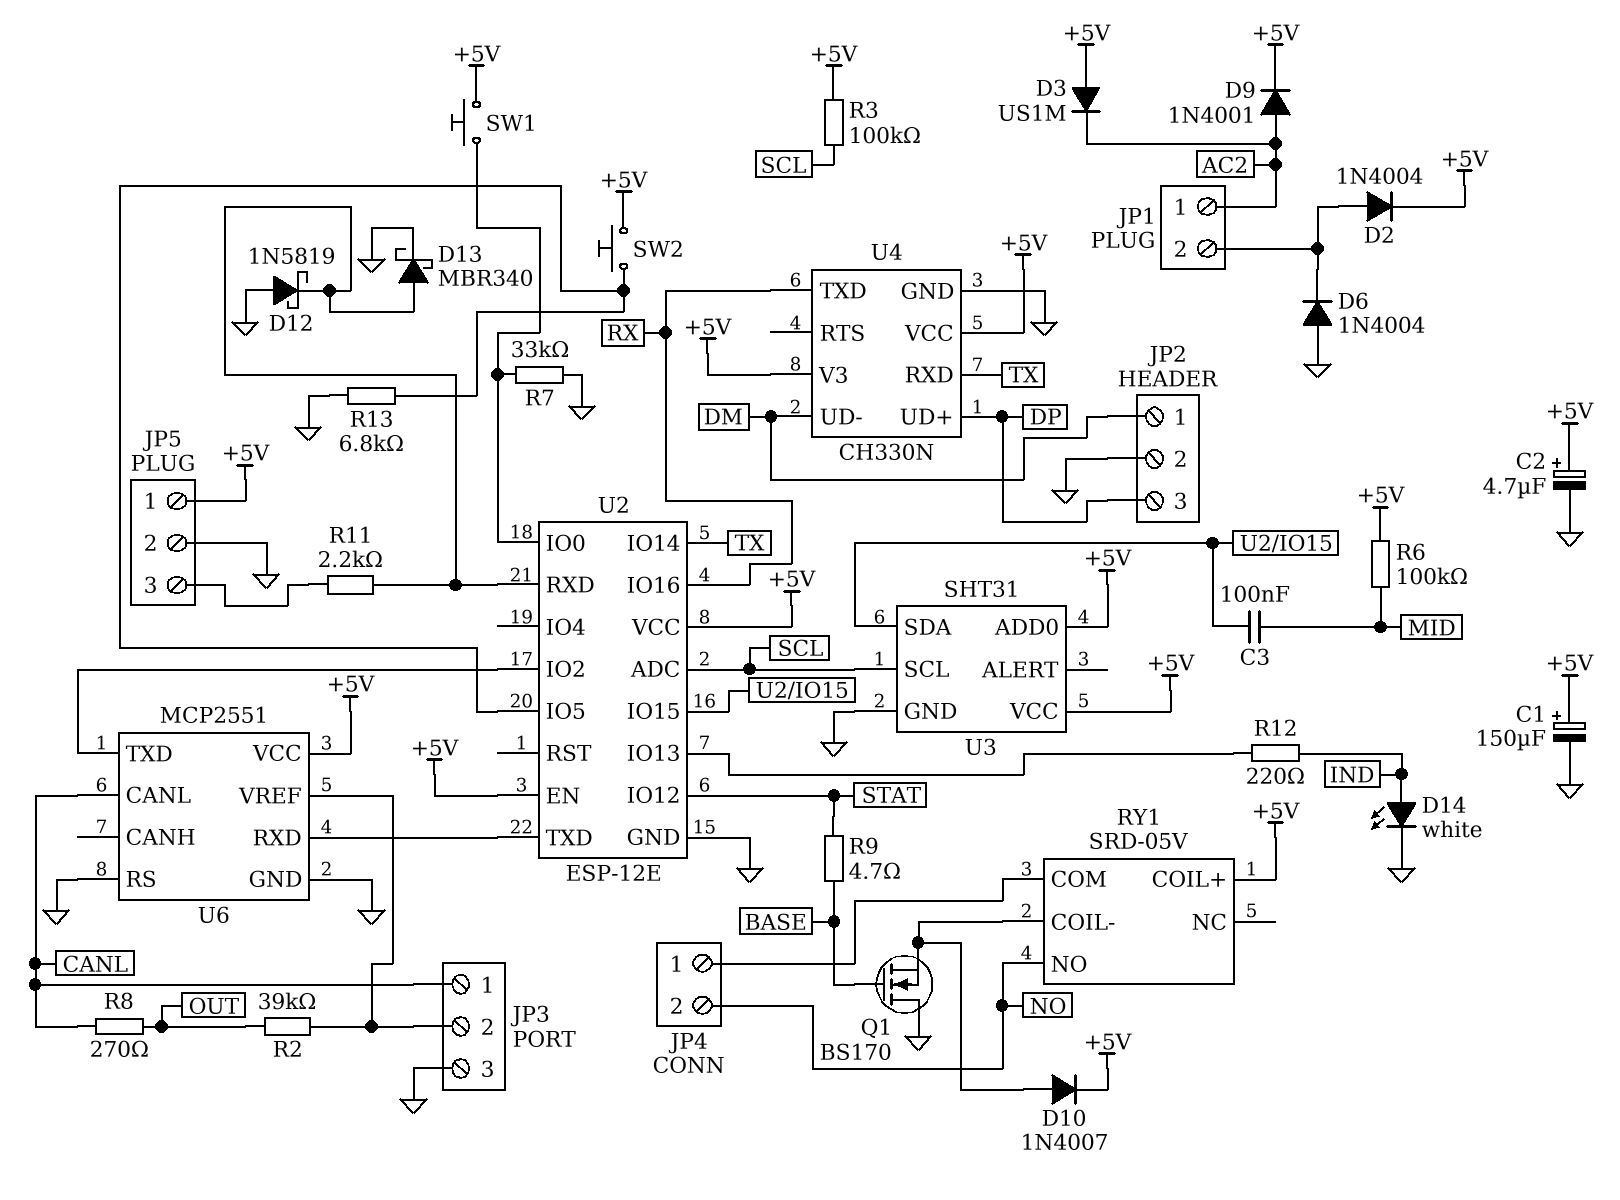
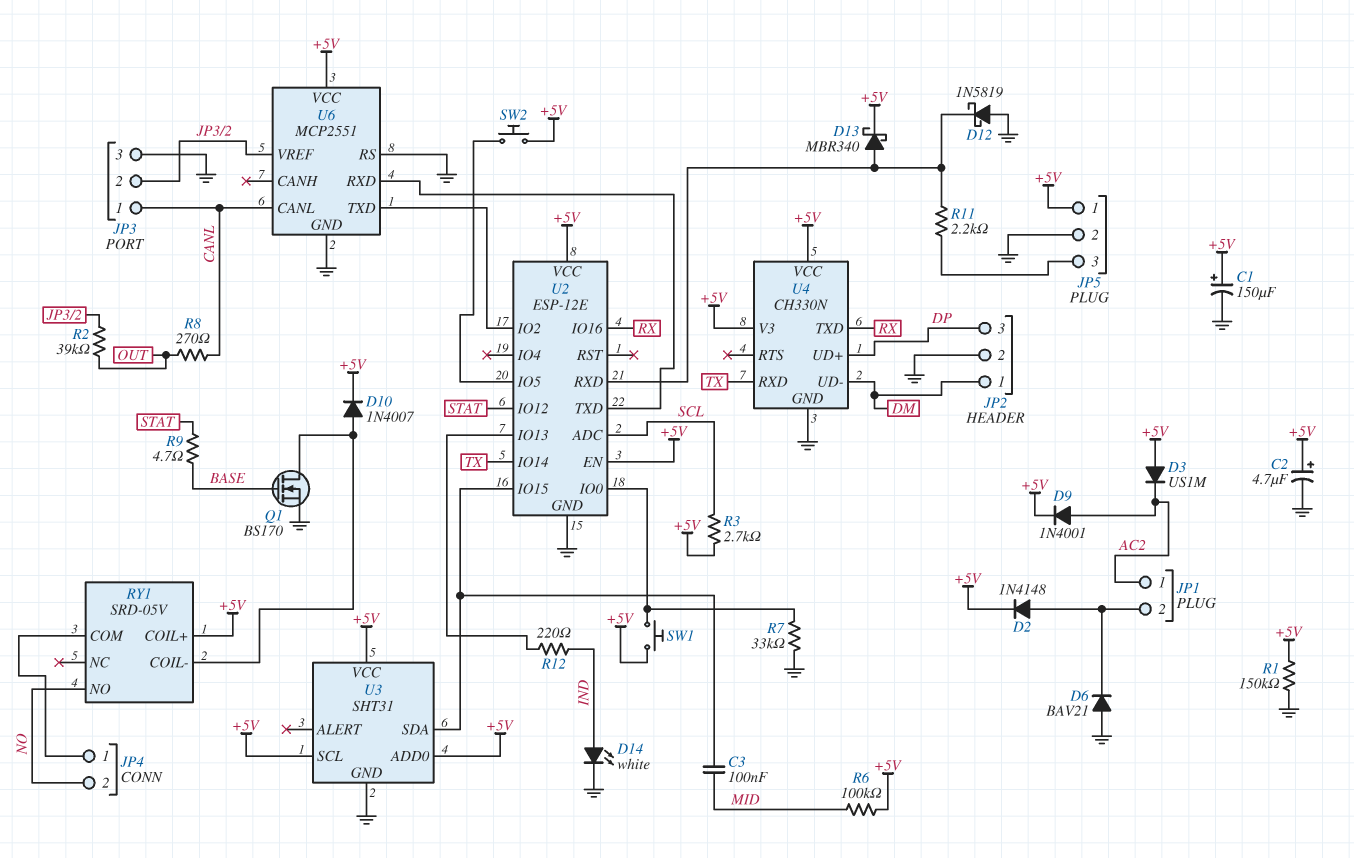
D2: diode 1N4004 (A JP1/2, K +5V) -> diode 1N4148 (A JP1/2, K +5V)
D6: diode 1N4004 (A GND, K JP1/2) -> diode BAV21 (A GND, K JP1/2)
D13: schottky MBR340 (A U2/RXD, K GND) -> schottky MBR340 (A U2/RXD, K +5V)
Q1: NMOS BS170 (G BASE, D GND, S RY1/COIL-) -> NMOS BS170 (G BASE, D RY1/COIL-, S GND)
R1: none -> 150k (+5V, GND)
R3: 100k (+5V, SCL) -> 2.7k (+5V, SCL)
R13: 6.8k (GND, U2/IO5) -> none
U3 pin SCL: SCL -> +5V

